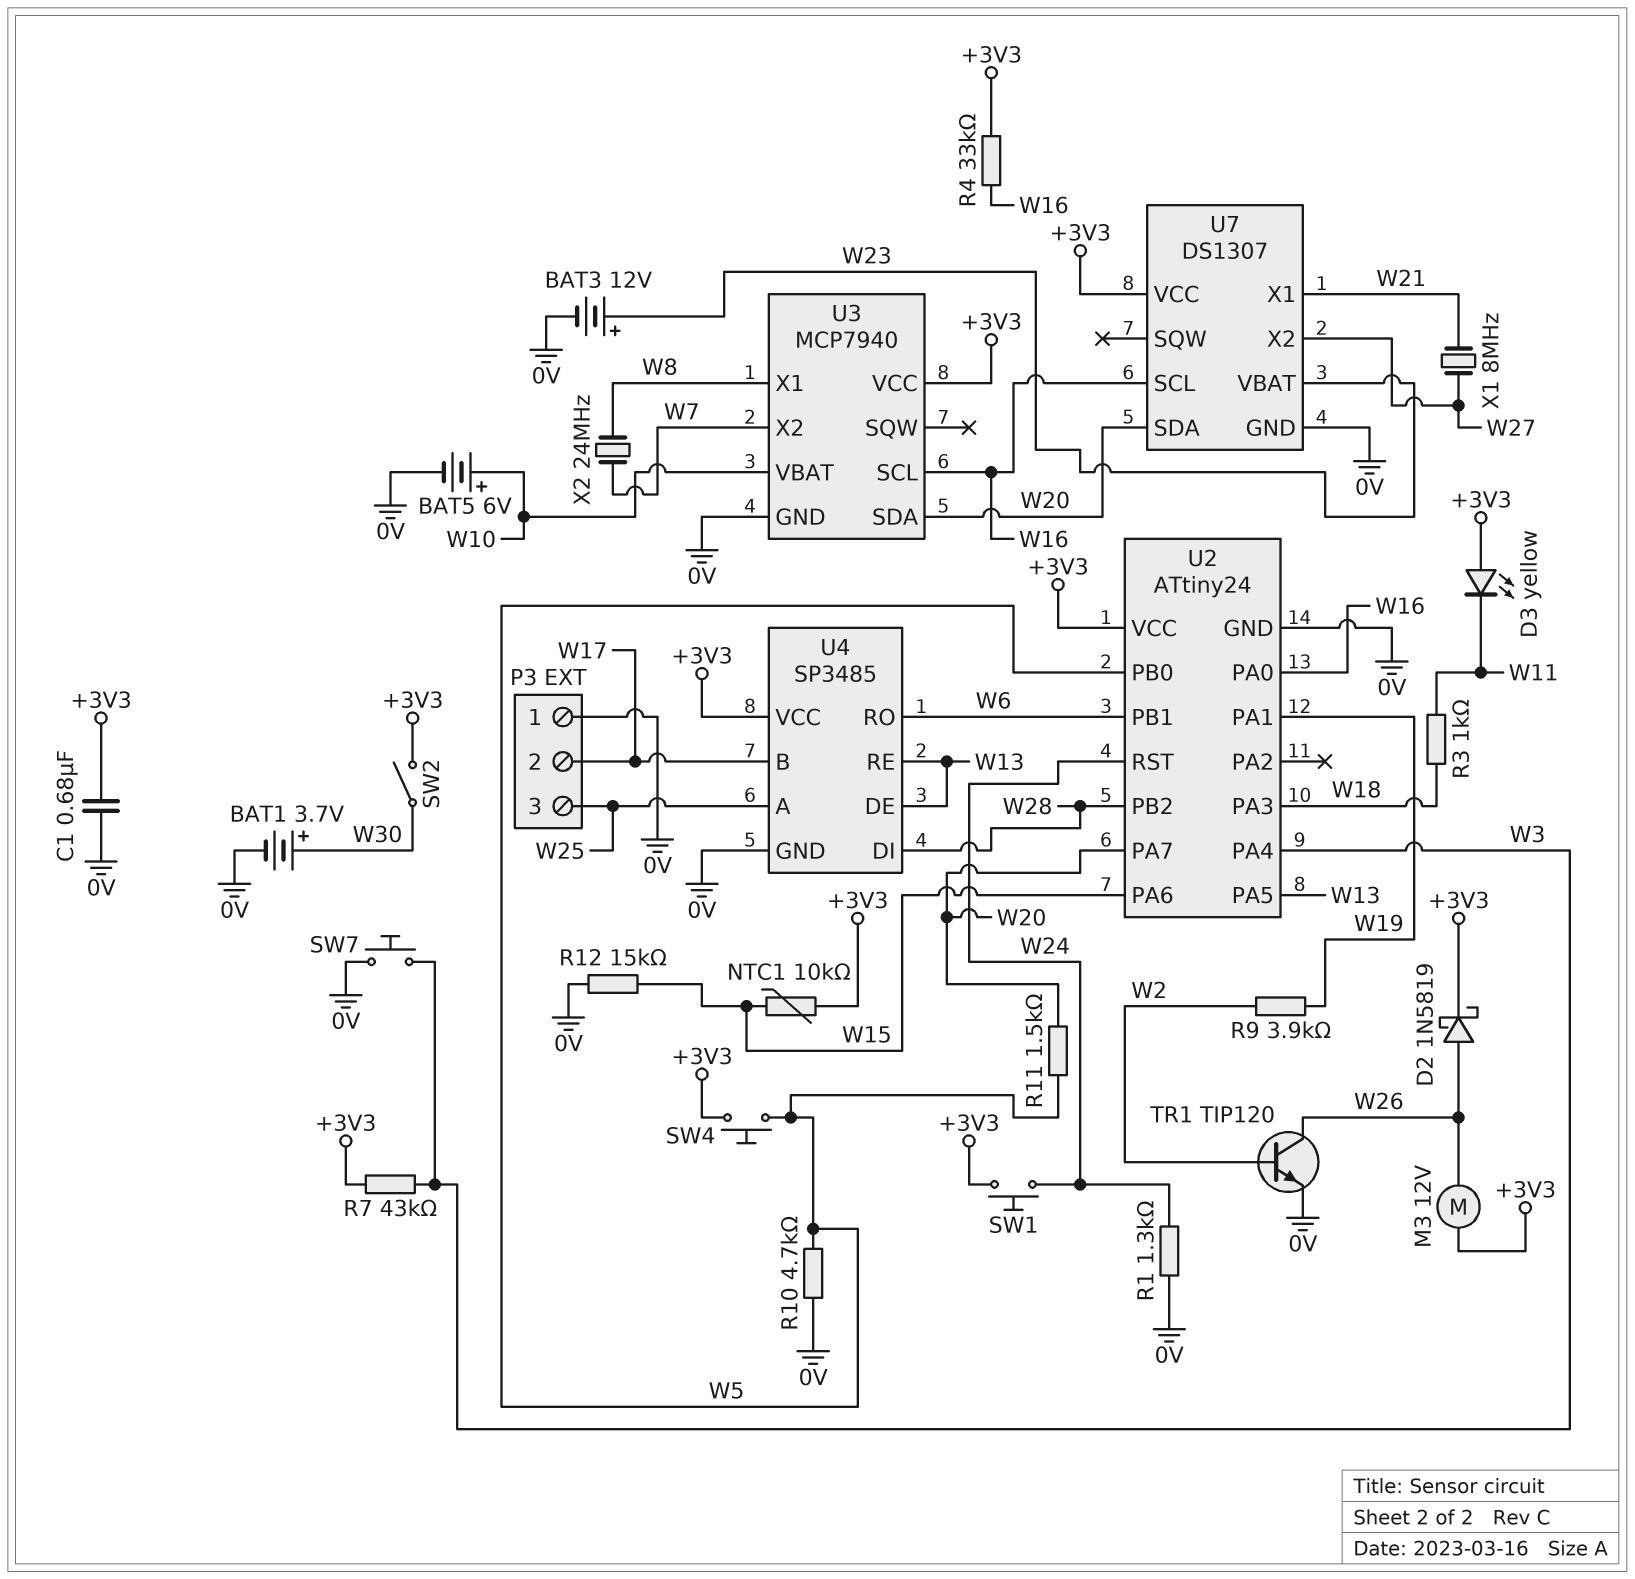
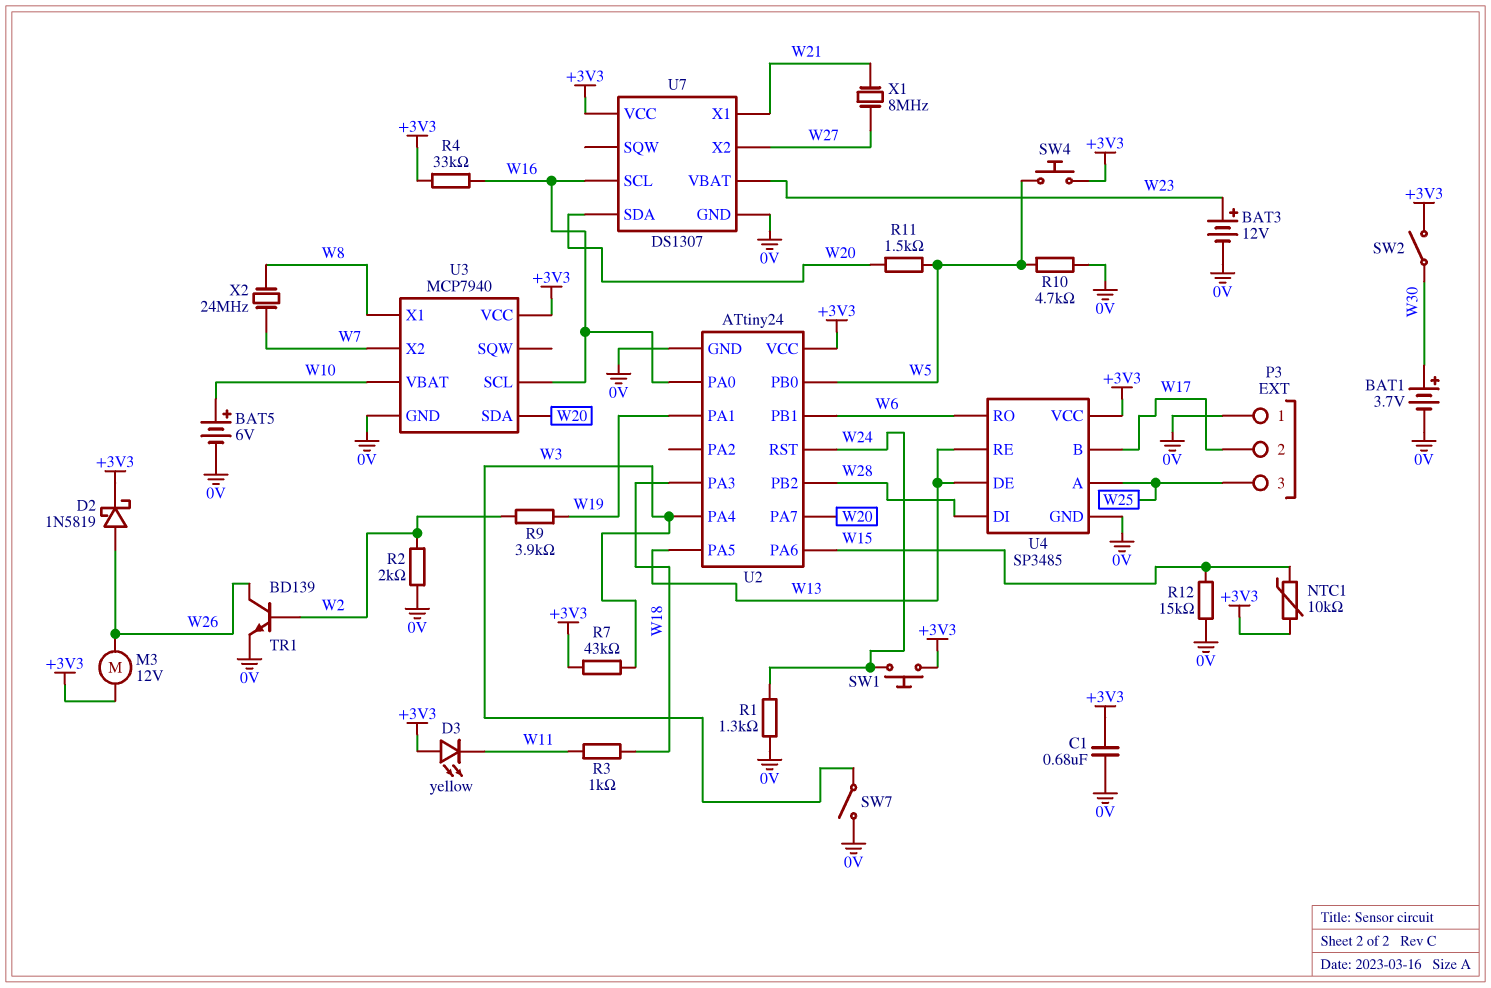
R2: none -> 2k (0V, W2)
SW7: button (0V, W3) -> switch (0V, W3)
TR1: NPN TIP120 (B W2, C W26, E 0V) -> NPN BD139 (B W2, C W26, E 0V)

